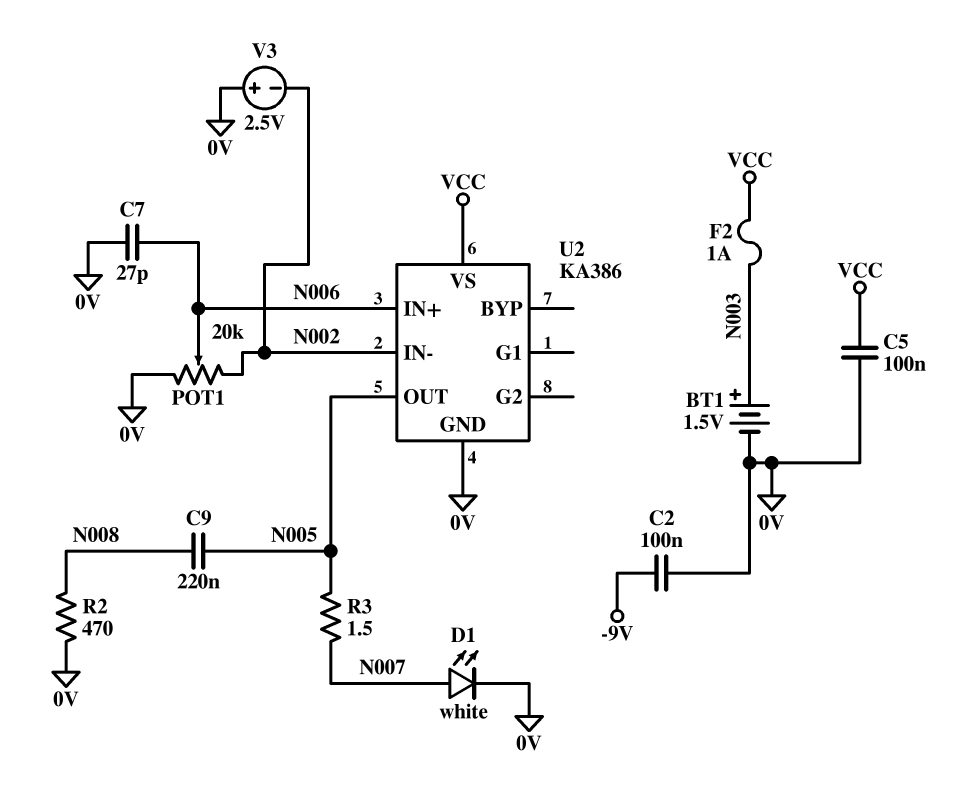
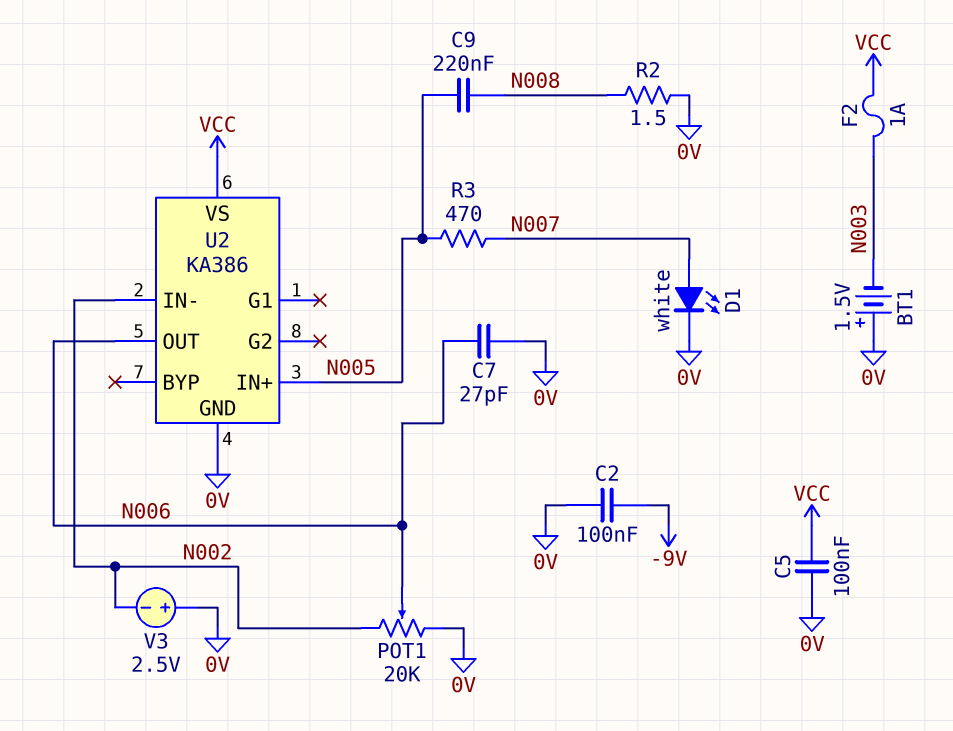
BT1: 1.5V (plus N003, minus 0V) -> 1.5V (plus 0V, minus N003)
R2: 470 (0V, N008) -> 1.5 (0V, N008)
R3: 1.5 (N005, N007) -> 470 (N005, N007)
U2 pin IN+: N006 -> N005
U2 pin OUT: N005 -> N006

